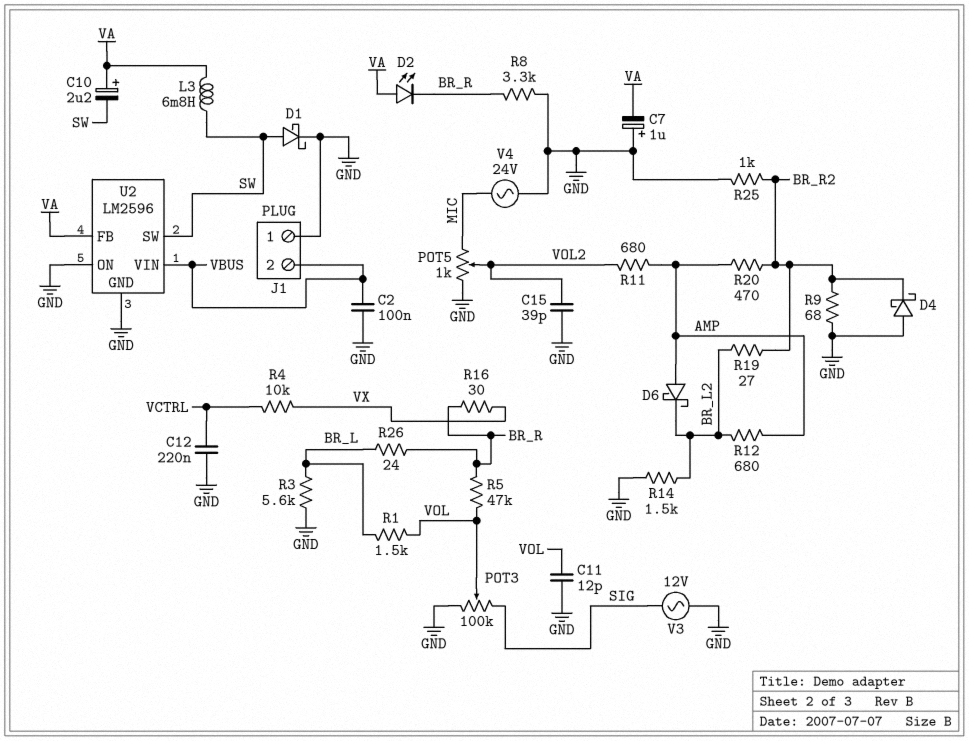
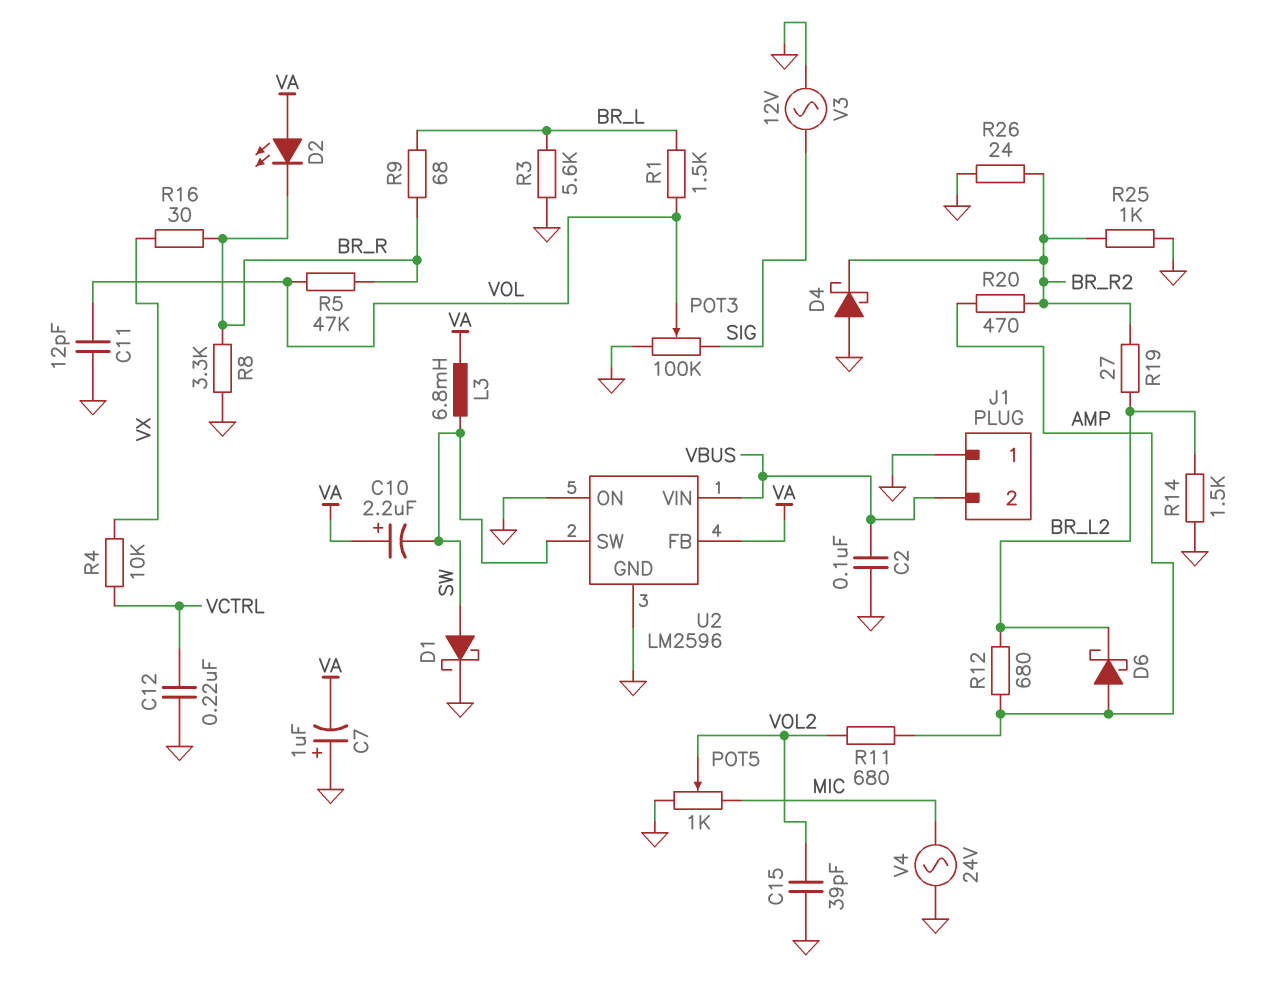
R9: 68 (BR_R2, GND) -> 68 (BR_L, BR_R)
R26: 24 (BR_L, BR_R) -> 24 (BR_R2, GND)

